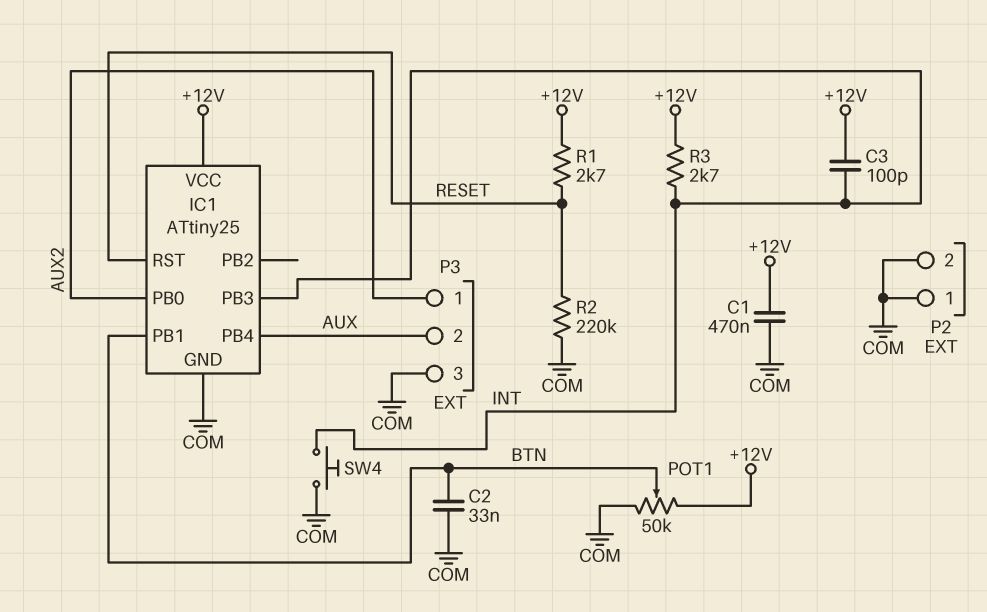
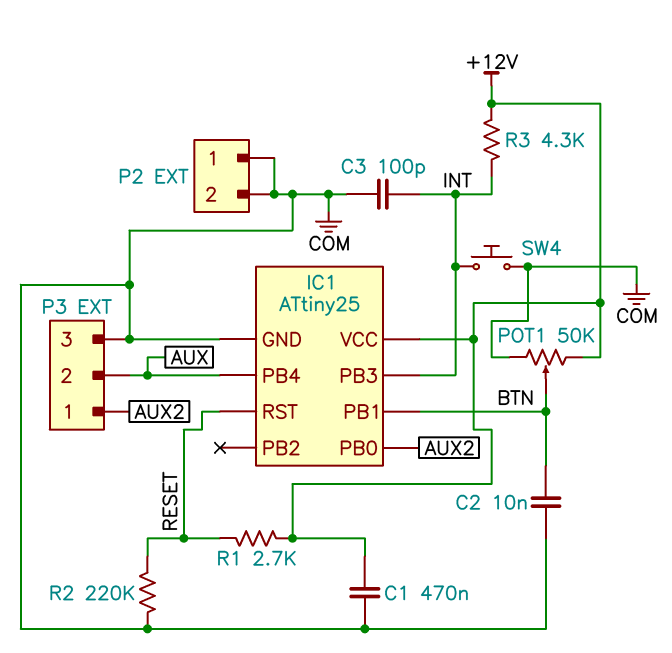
C2: 33nF (BTN, COM) -> 10nF (BTN, COM)
C3: 100pF (+12V, INT) -> 100pF (COM, INT)
R3: 2.7k (+12V, INT) -> 4.3k (+12V, INT)

